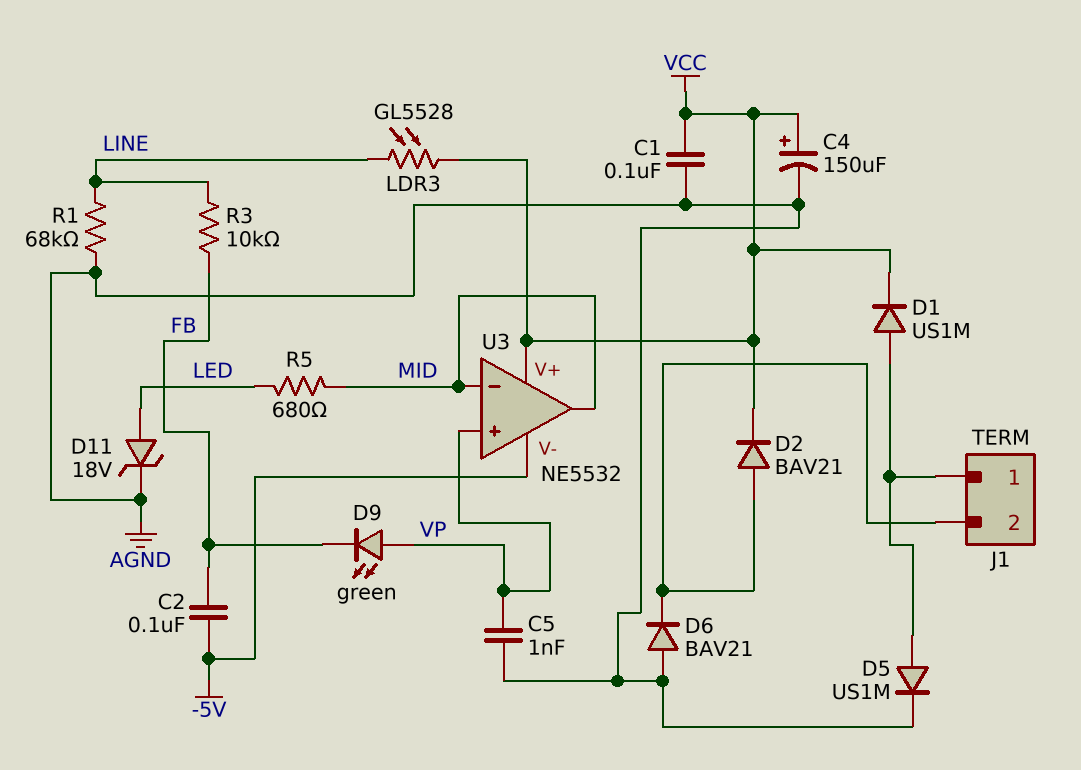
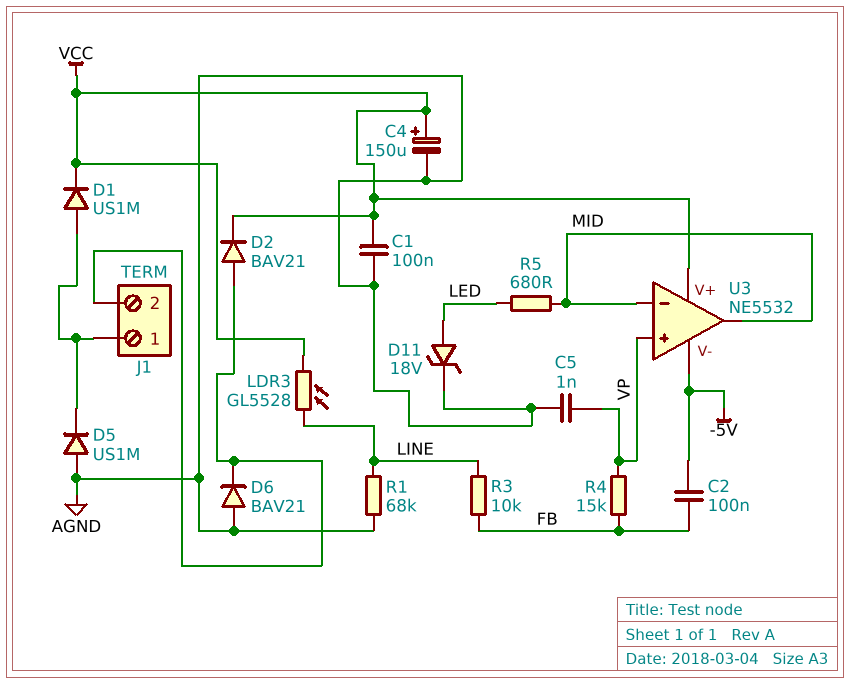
D5: diode US1M (A J1/1, K AGND) -> diode US1M (A AGND, K J1/1)
D9: LED green (A VP, K FB) -> none
R4: none -> 15k (FB, VP)

